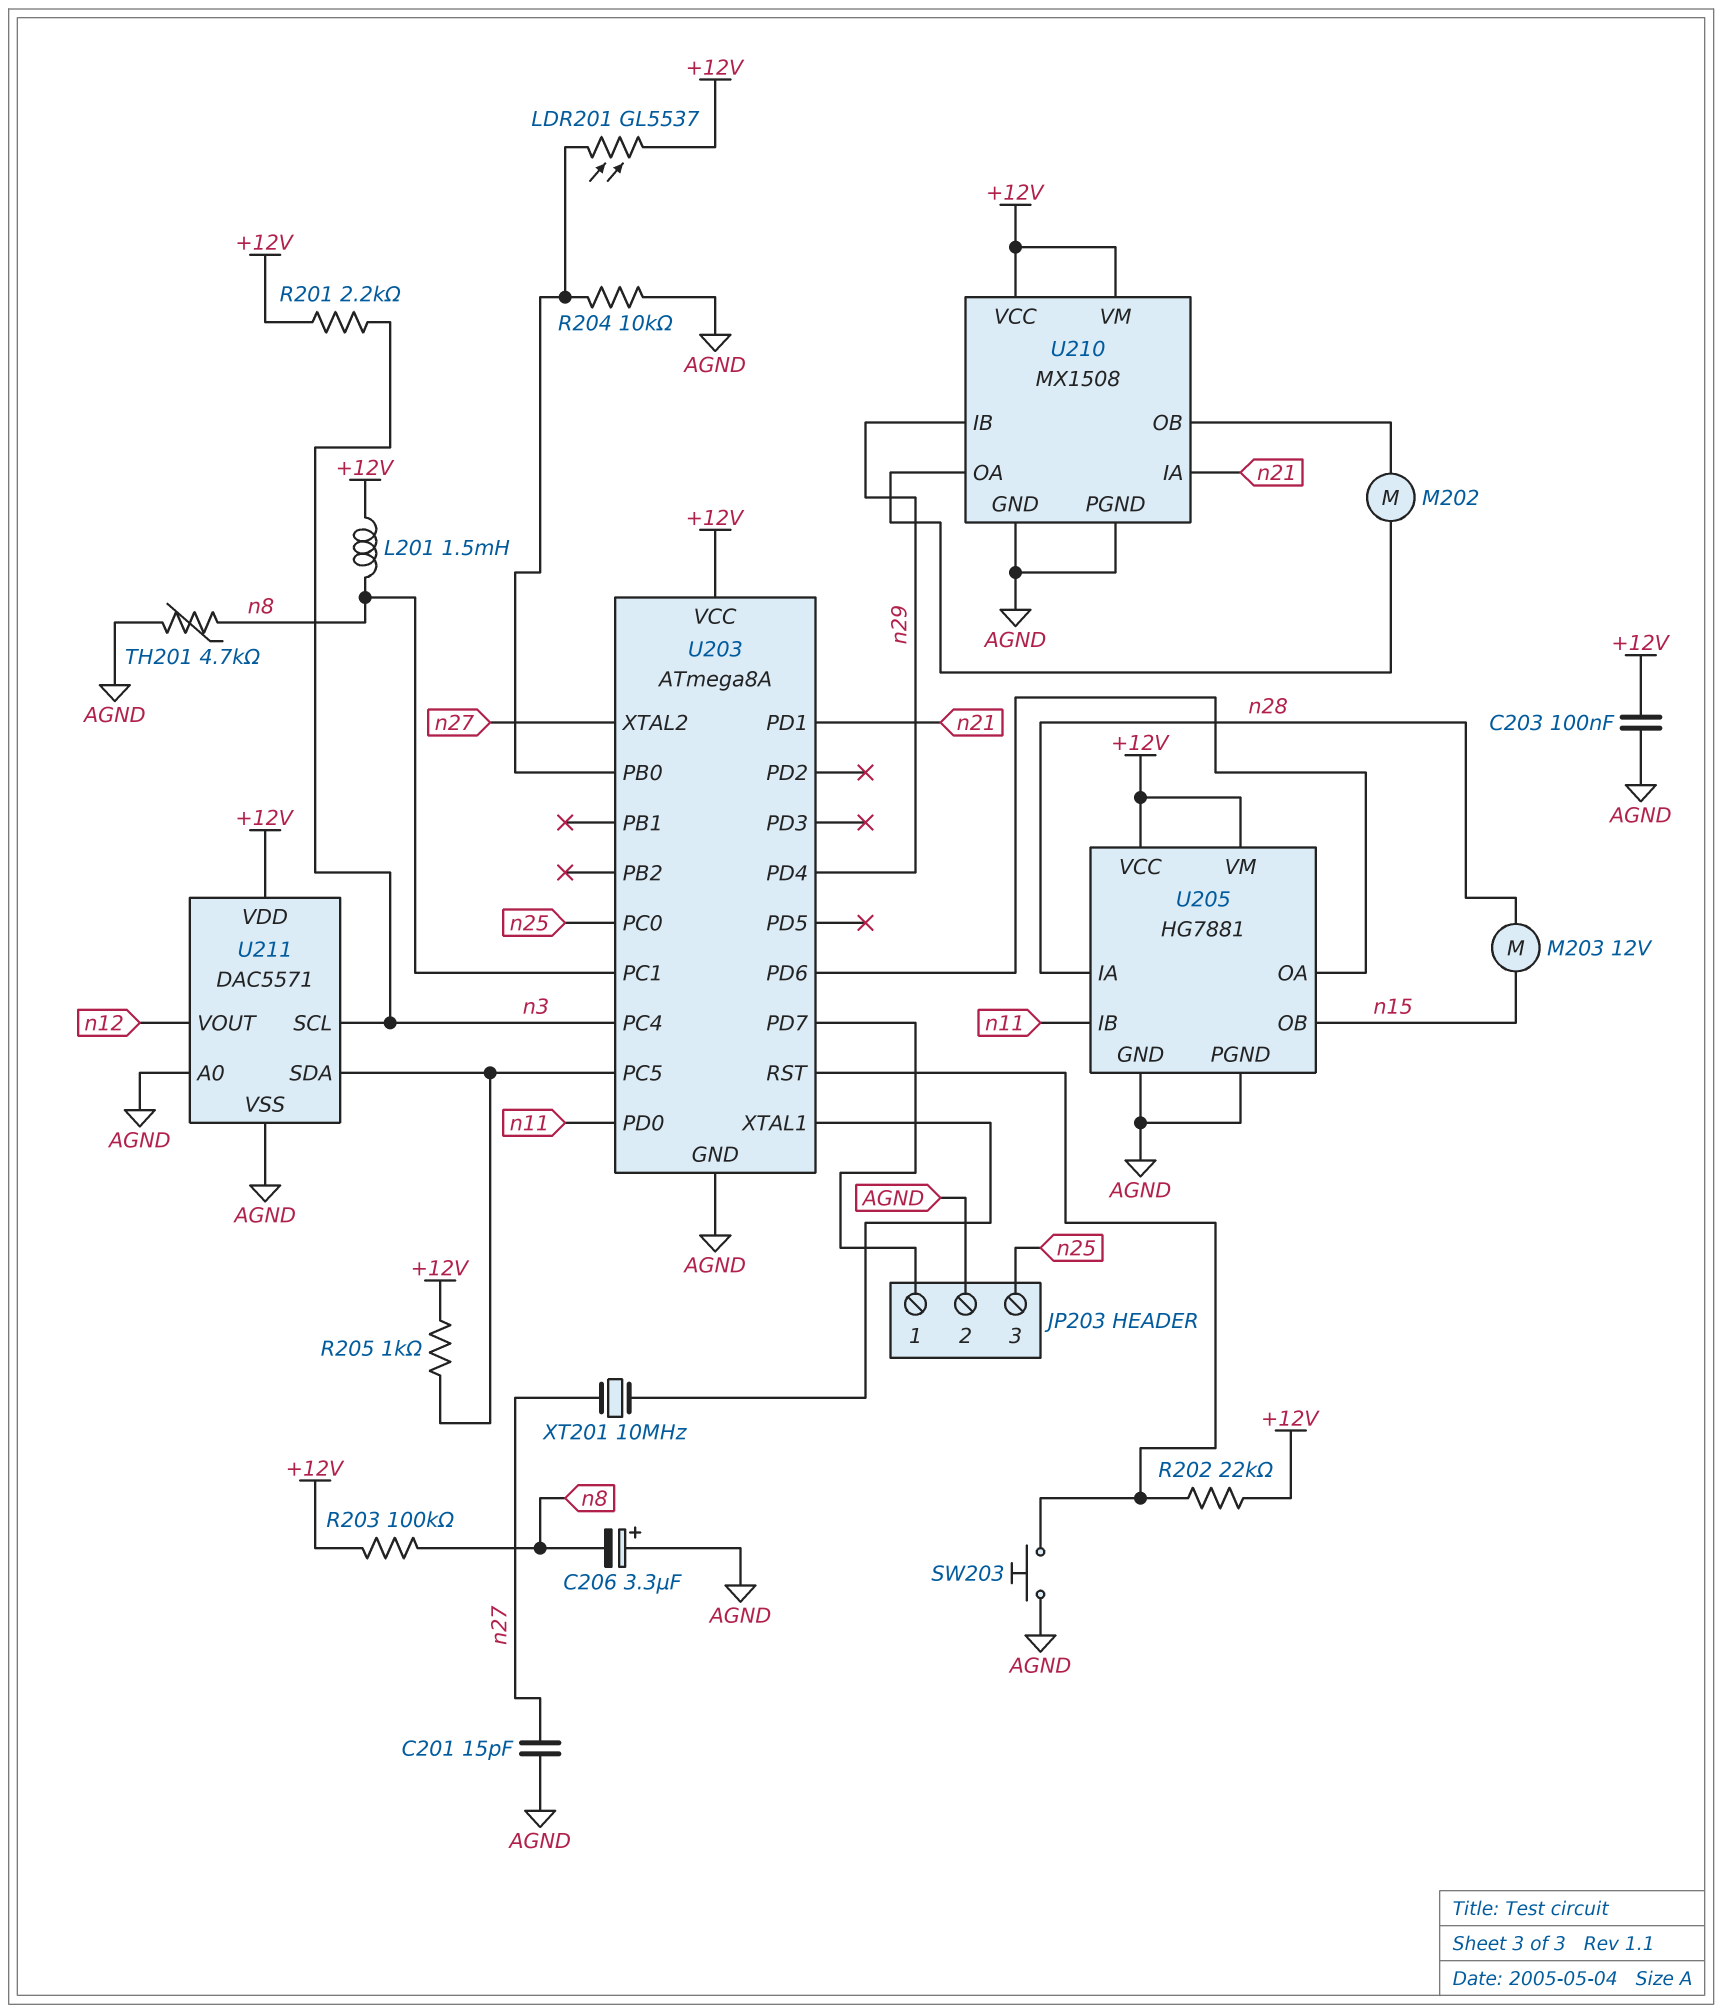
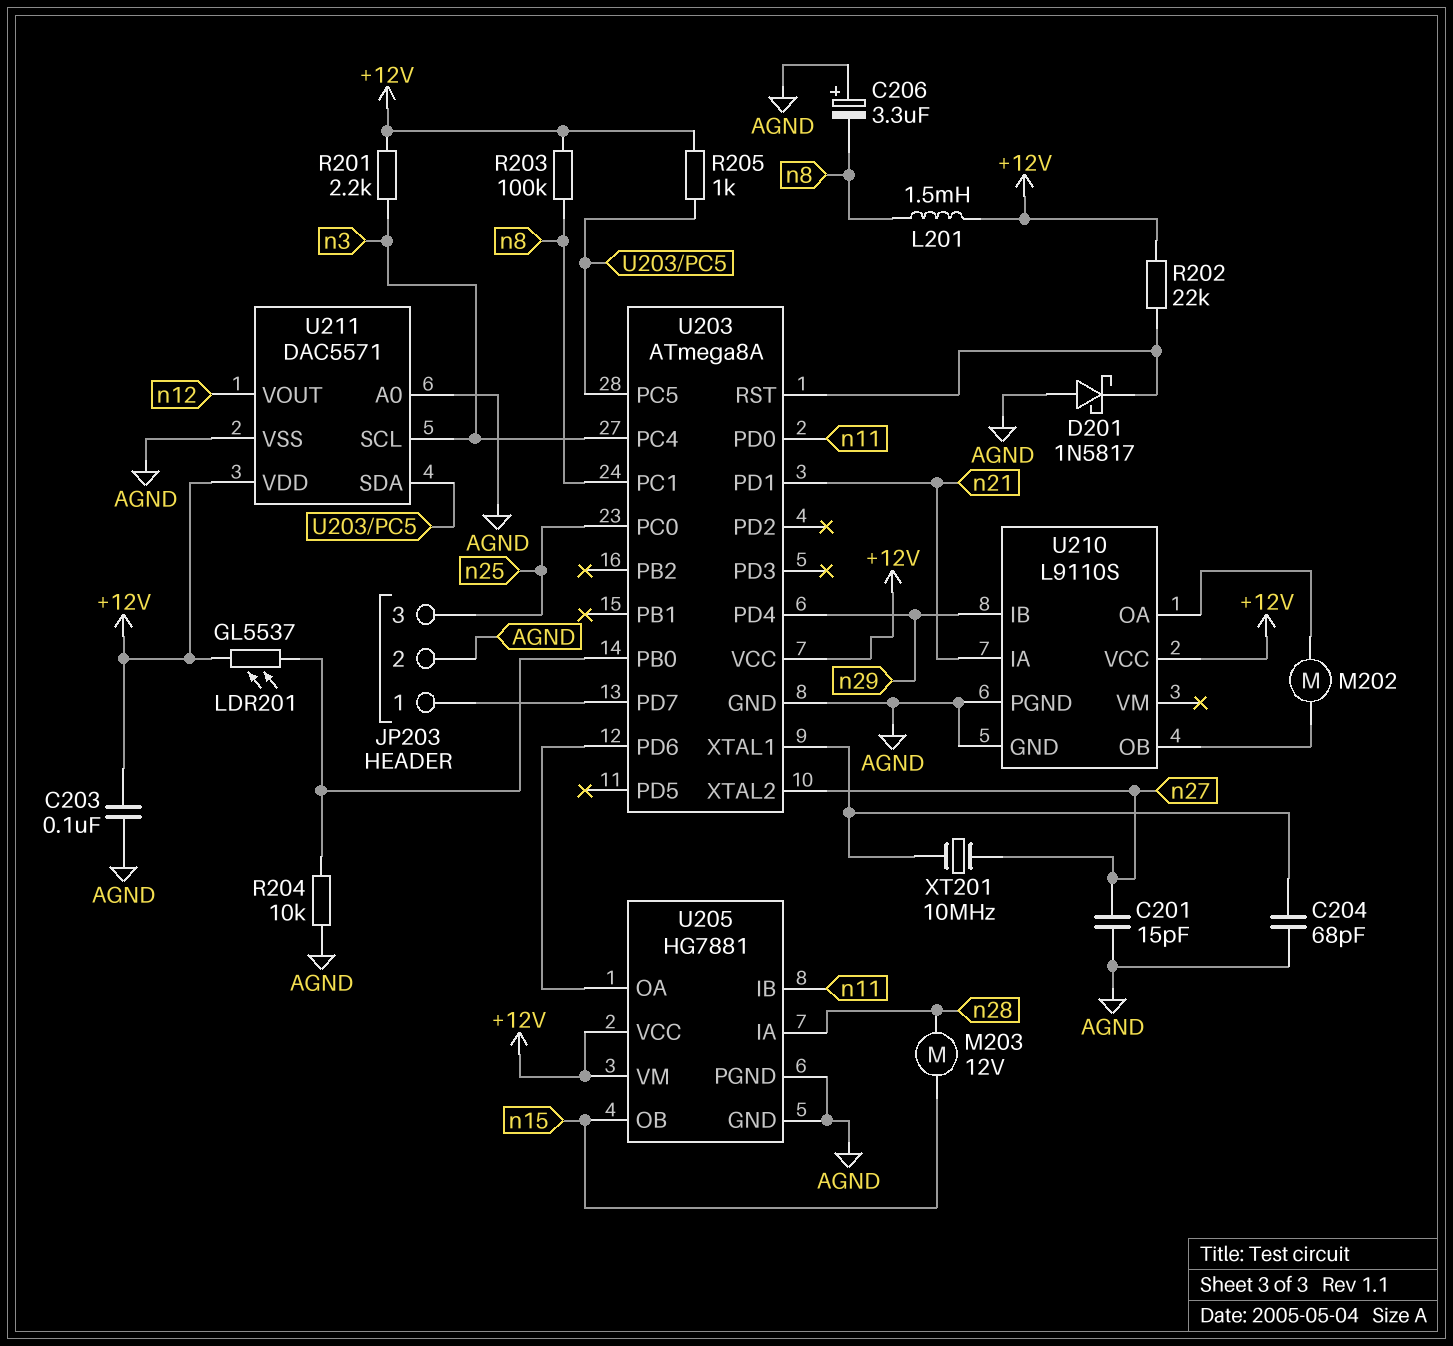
C204: none -> 68pF (AGND, U203/XTAL1)
D201: none -> schottky 1N5817 (A AGND, K U203/RST)
SW203: button (AGND, U203/RST) -> none
TH201: 4.7k (AGND, n8) -> none
U210: MX1508 -> L9110S
U210 pin VM: +12V -> none

